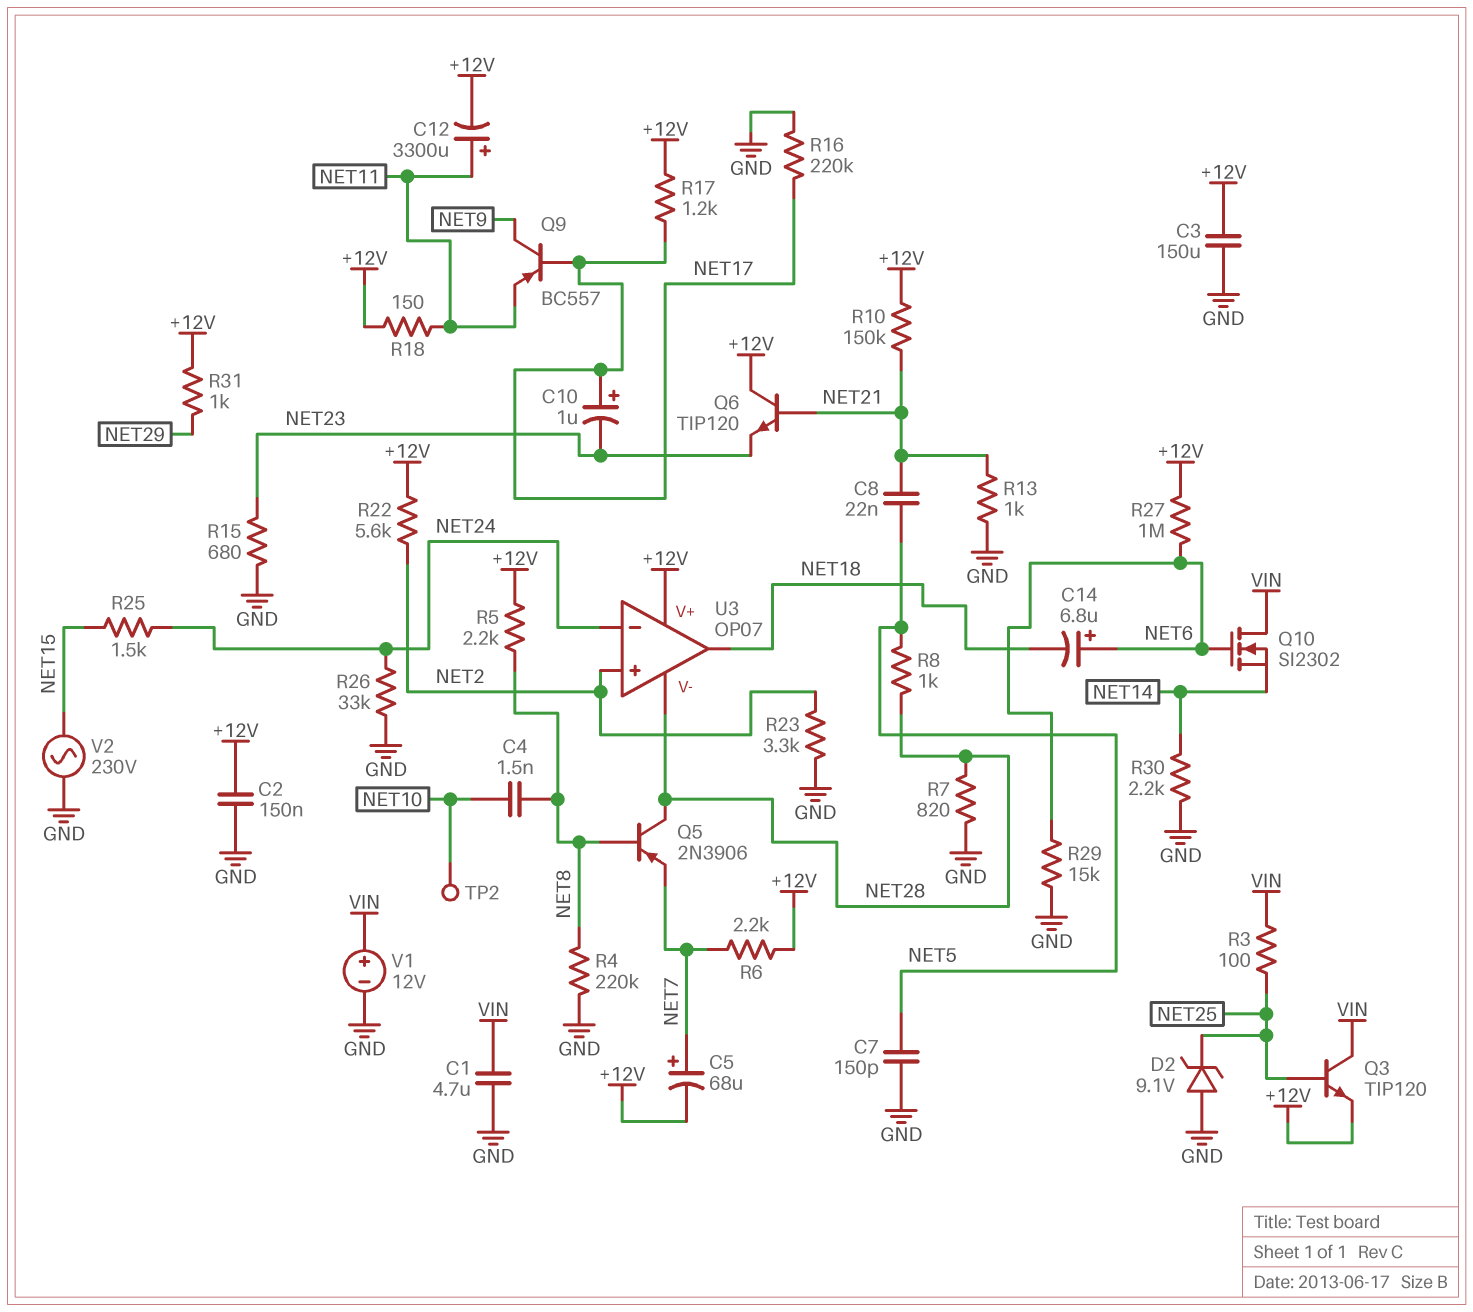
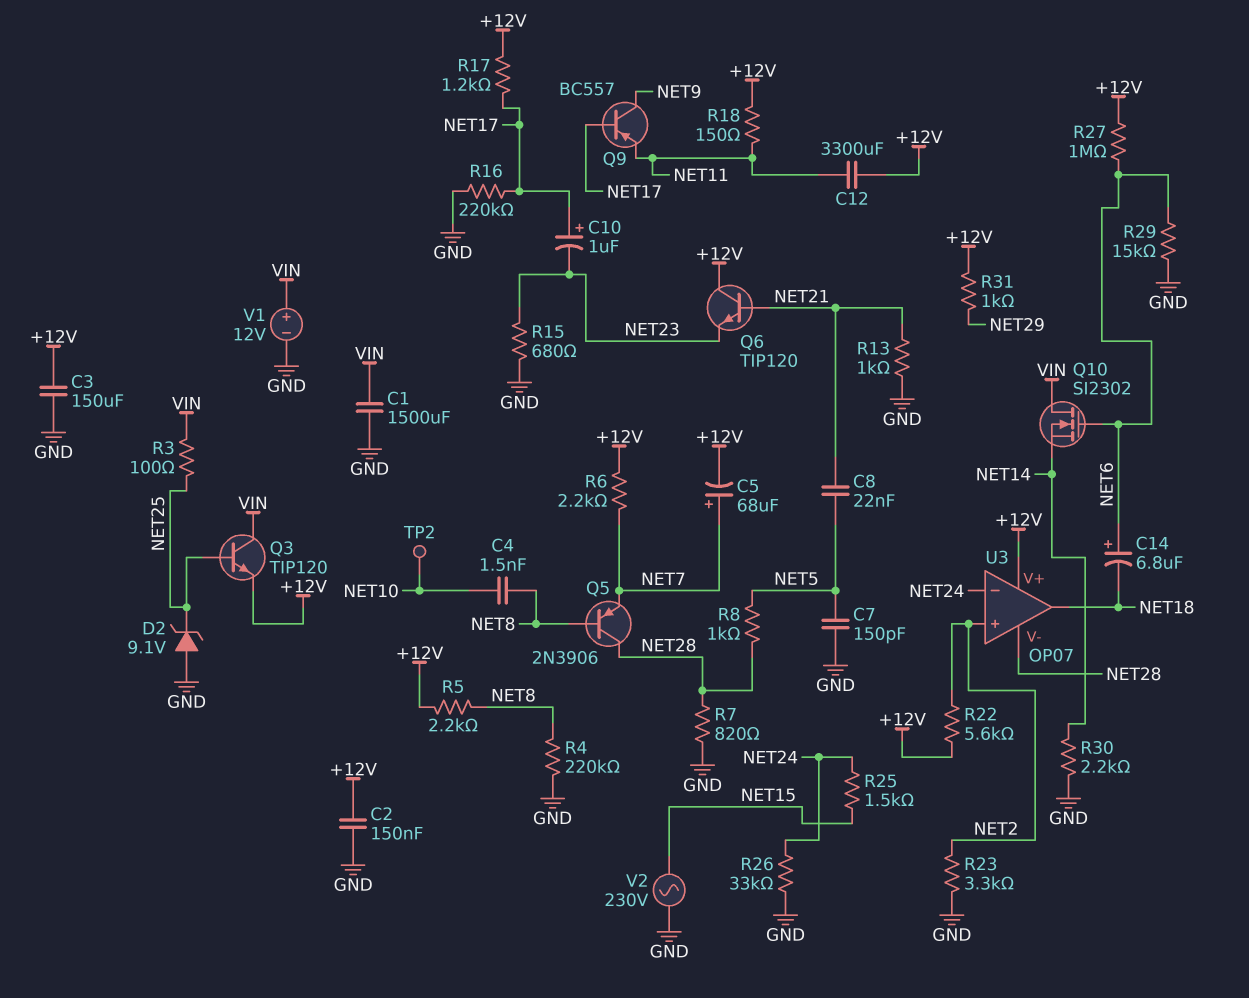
C1: 4.7uF (GND, VIN) -> 1500uF (GND, VIN)
C12: 3300uF (plus NET11, minus +12V) -> 3300uF (+12V, NET11)
R10: 150k (+12V, NET21) -> none

